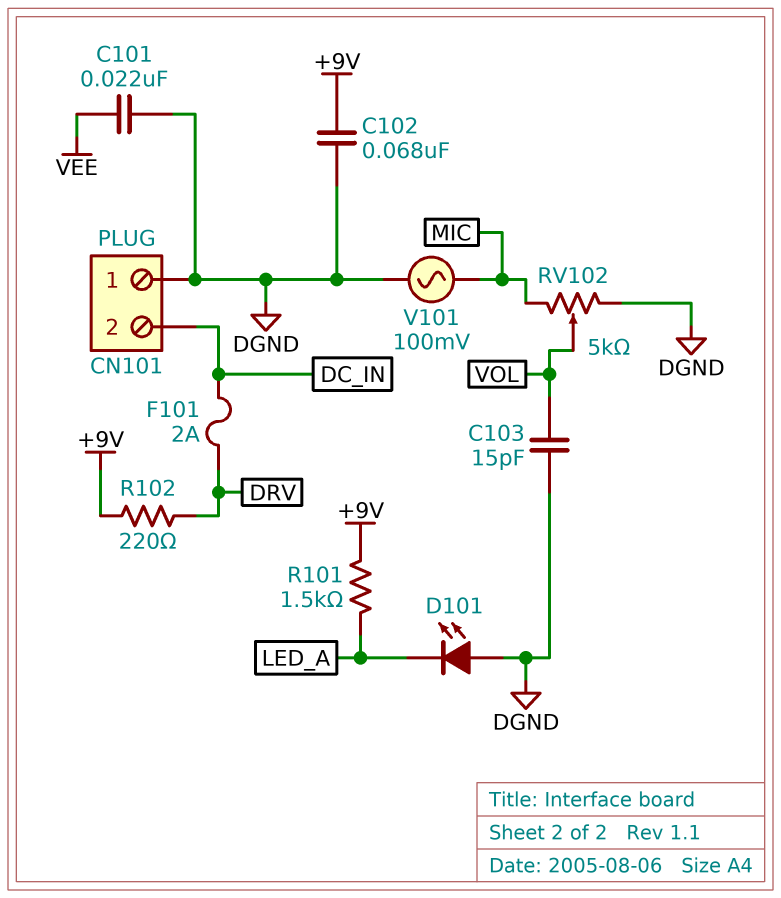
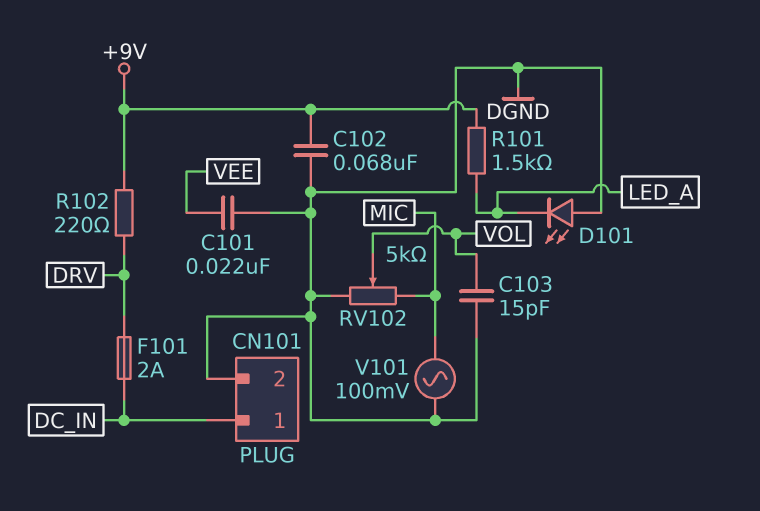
CN101 pin 1: DGND -> DC_IN
CN101 pin 2: DC_IN -> DGND

